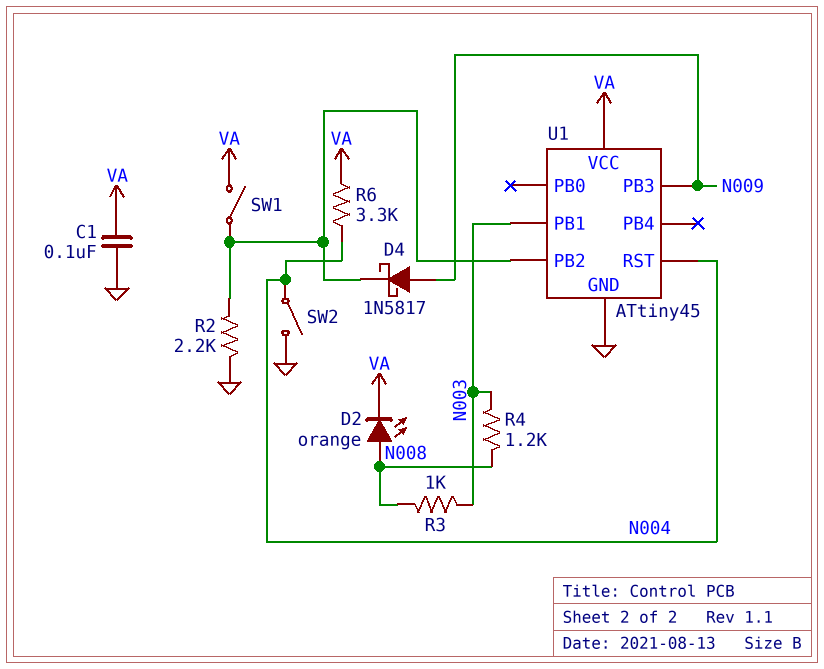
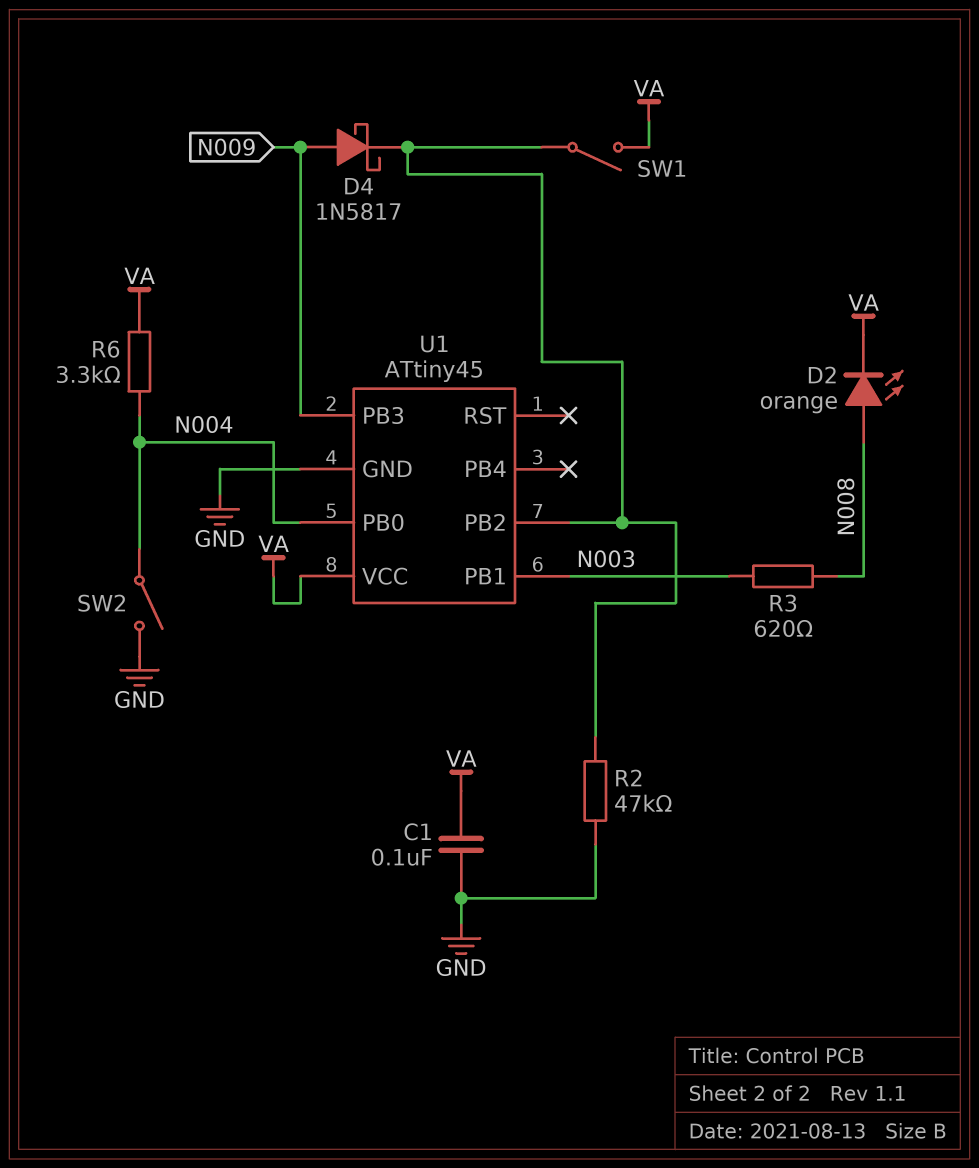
R2: 2.2k (GND, U1/PB2) -> 47k (GND, U1/PB2)
R3: 1k (N003, N008) -> 620 (N003, N008)
R4: 1.2k (N003, N008) -> none
U1 pin PB0: none -> N004
U1 pin RST: N004 -> none

